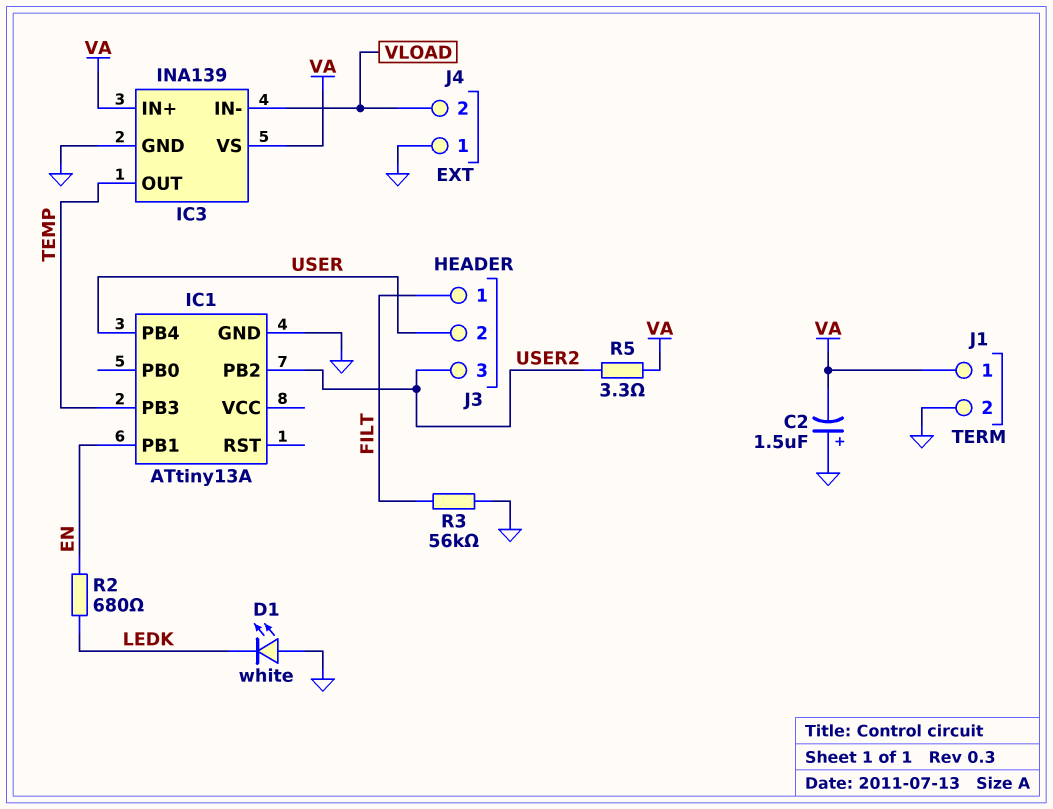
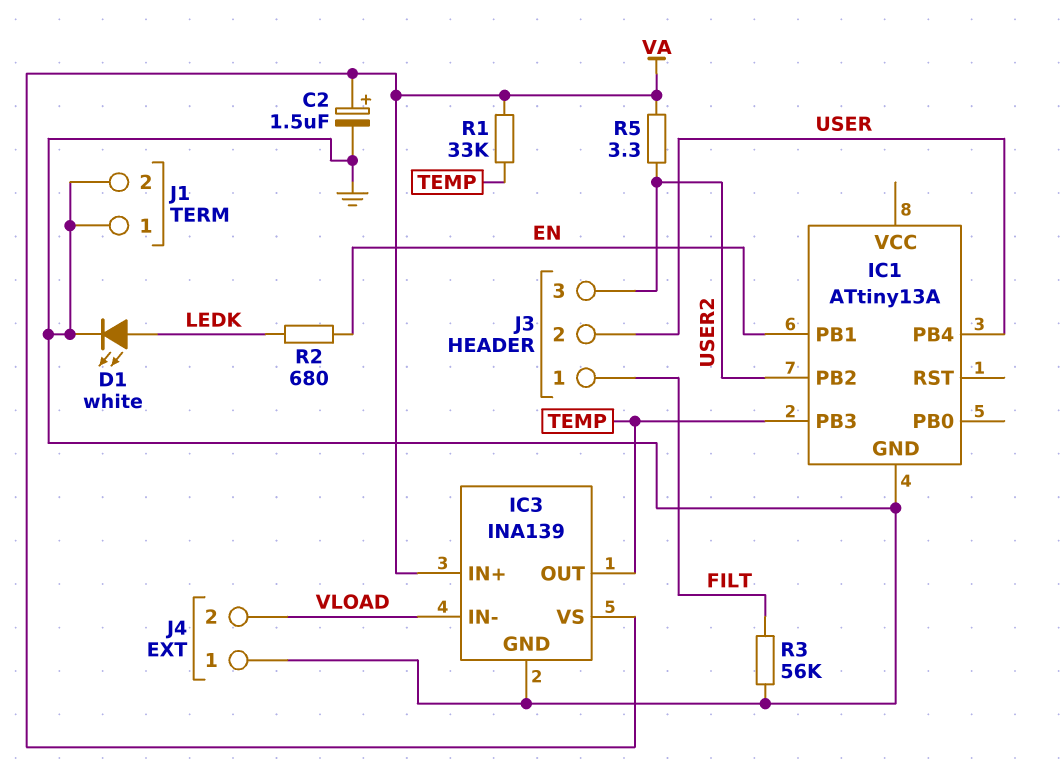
C2: 1.5uF (plus GND, minus VA) -> 1.5uF (plus VA, minus GND)
D1: LED white (A GND, K LEDK) -> LED white (A LEDK, K GND)
J1 pin 1: VA -> GND
R1: none -> 33k (TEMP, VA)

